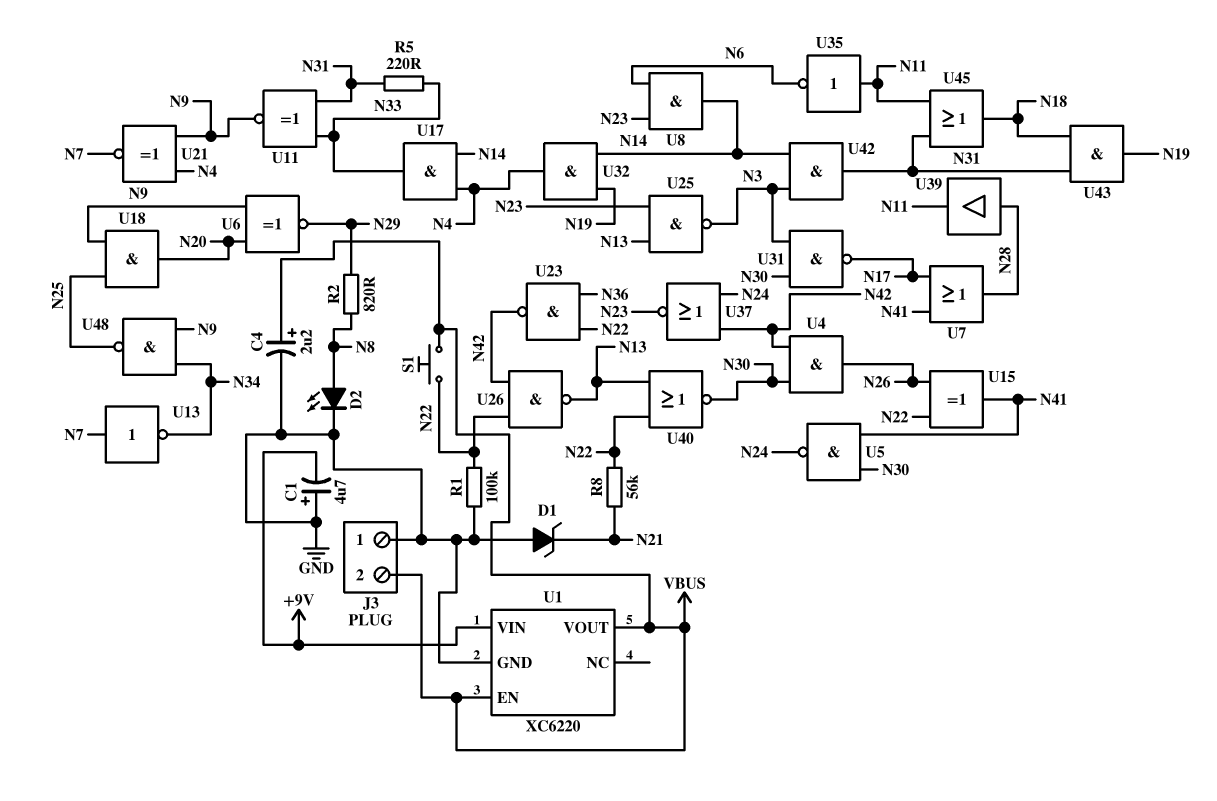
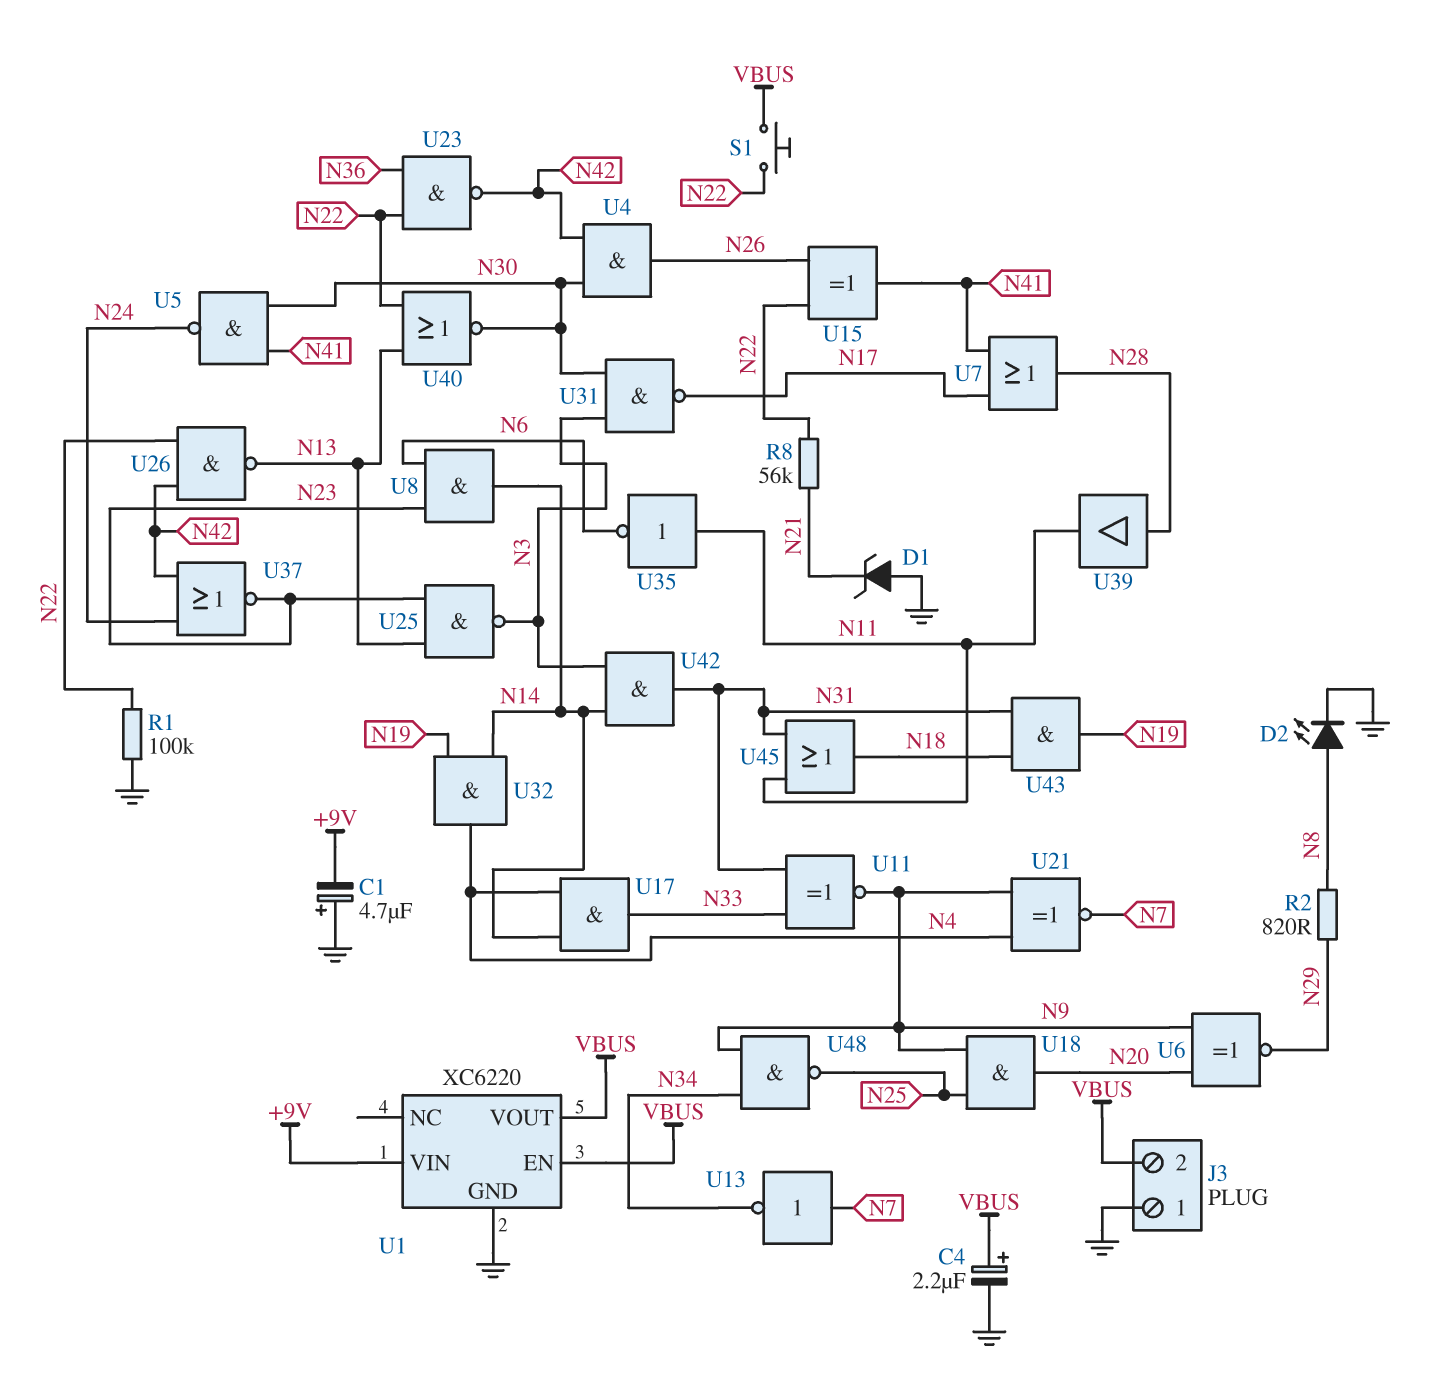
R5: 220 (N31, N33) -> none

